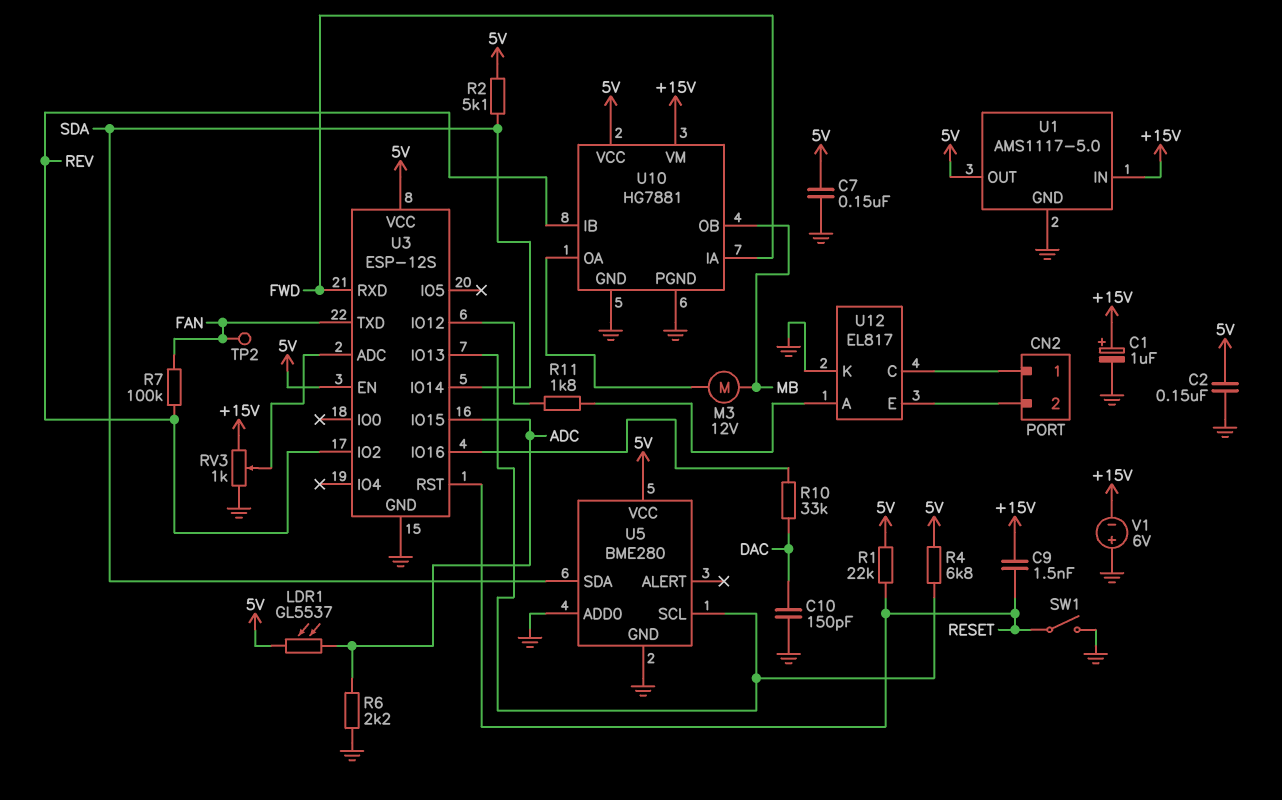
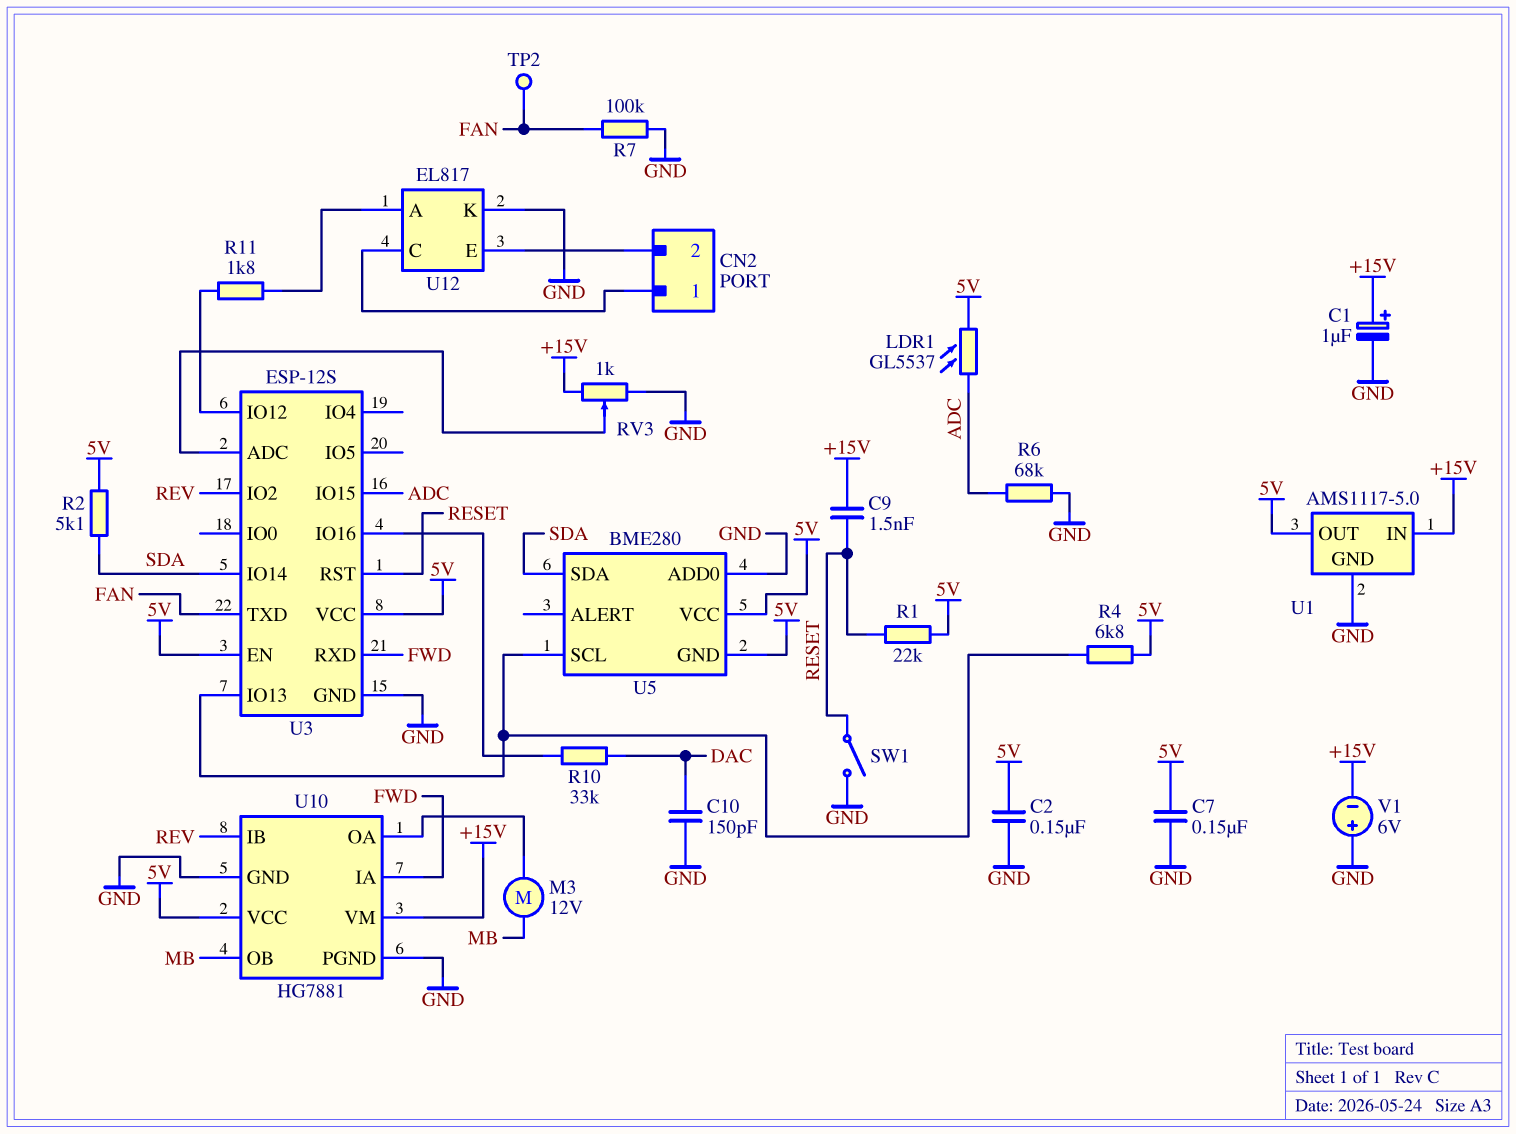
R6: 2.2k (ADC, GND) -> 68k (ADC, GND)
R7: 100k (FAN, REV) -> 100k (FAN, GND)
U5 pin GND: GND -> 5V

